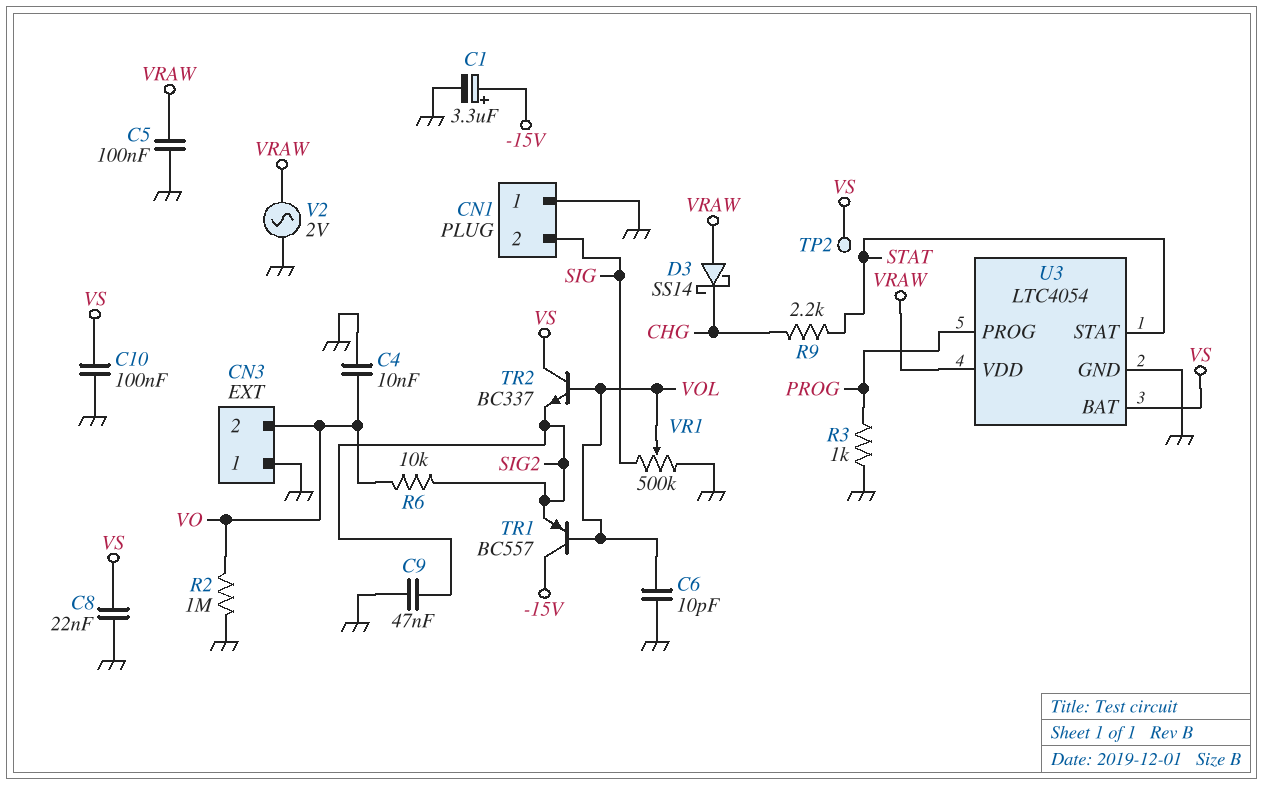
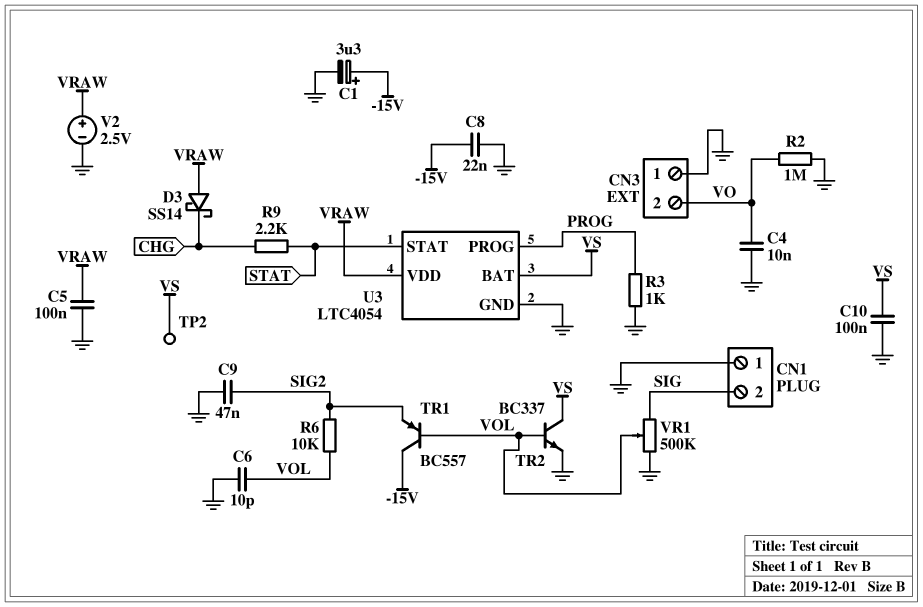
C8: 22nF (GND, VS) -> 22nF (-15V, GND)
R6: 10k (SIG2, VO) -> 10k (SIG2, VOL)
TR2: NPN BC337 (B VOL, C VS, E SIG2) -> NPN BC337 (B VOL, C VS, E GND)
V2: AC 2V (GND, VRAW) -> 2.5V (plus VRAW, minus GND)

